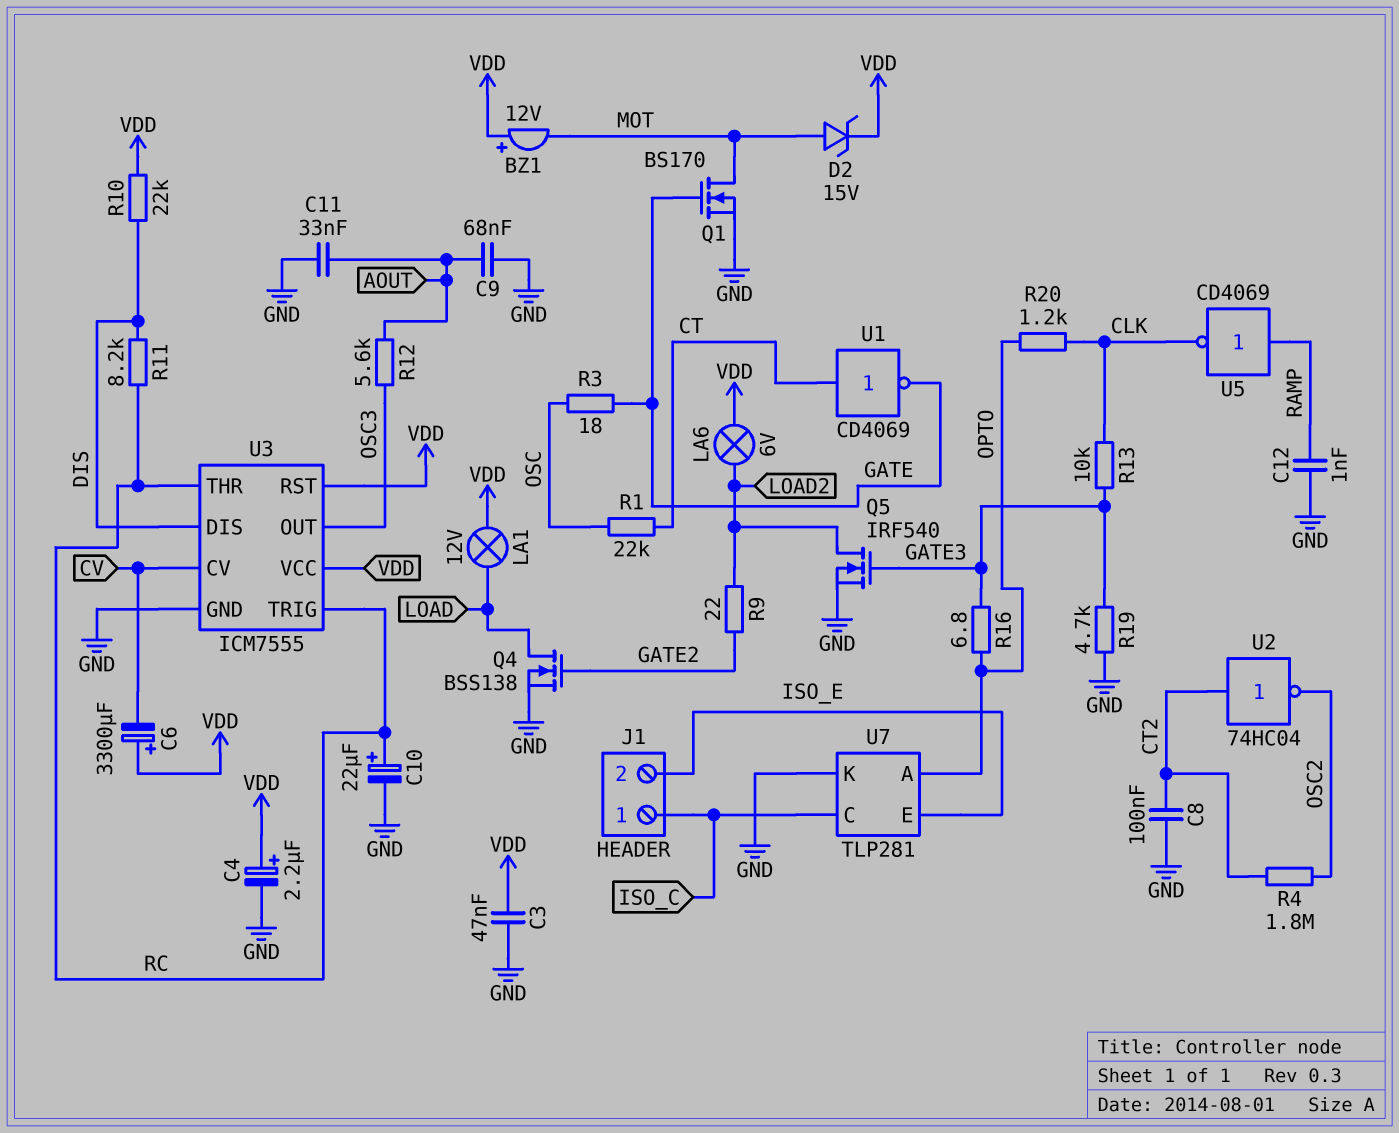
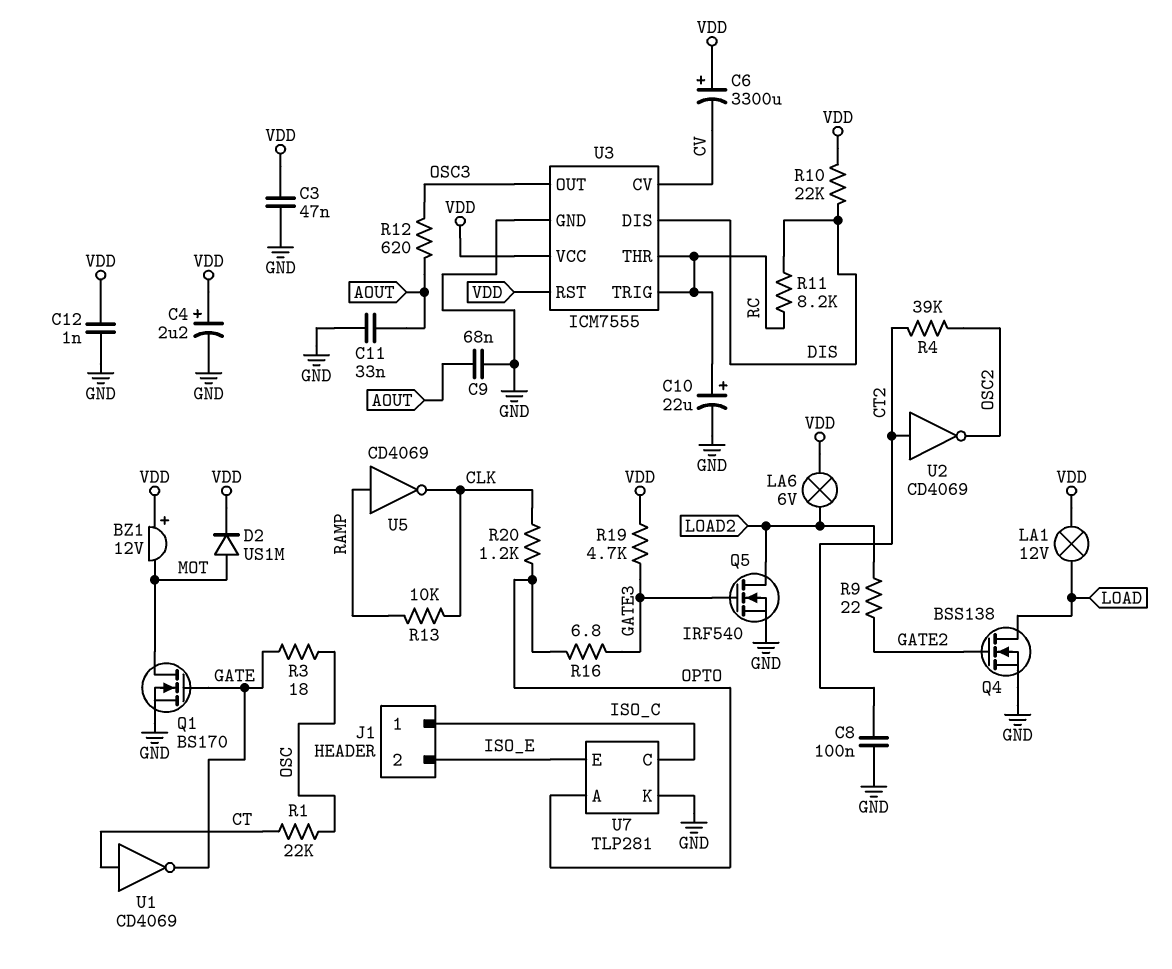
C12: 1nF (GND, RAMP) -> 1nF (GND, VDD)
D2: zener 15V (A MOT, K VDD) -> diode US1M (A MOT, K VDD)
R4: 1.8M (CT2, OSC2) -> 39k (CT2, OSC2)
R12: 5.6k (AOUT, OSC3) -> 620 (AOUT, OSC3)
R13: 10k (CLK, GATE3) -> 10k (CLK, RAMP)
R19: 4.7k (GATE3, GND) -> 4.7k (GATE3, VDD)
U2: NOT 74HC04 (in CT2, out OSC2) -> NOT CD4069 (in CT2, out OSC2)

